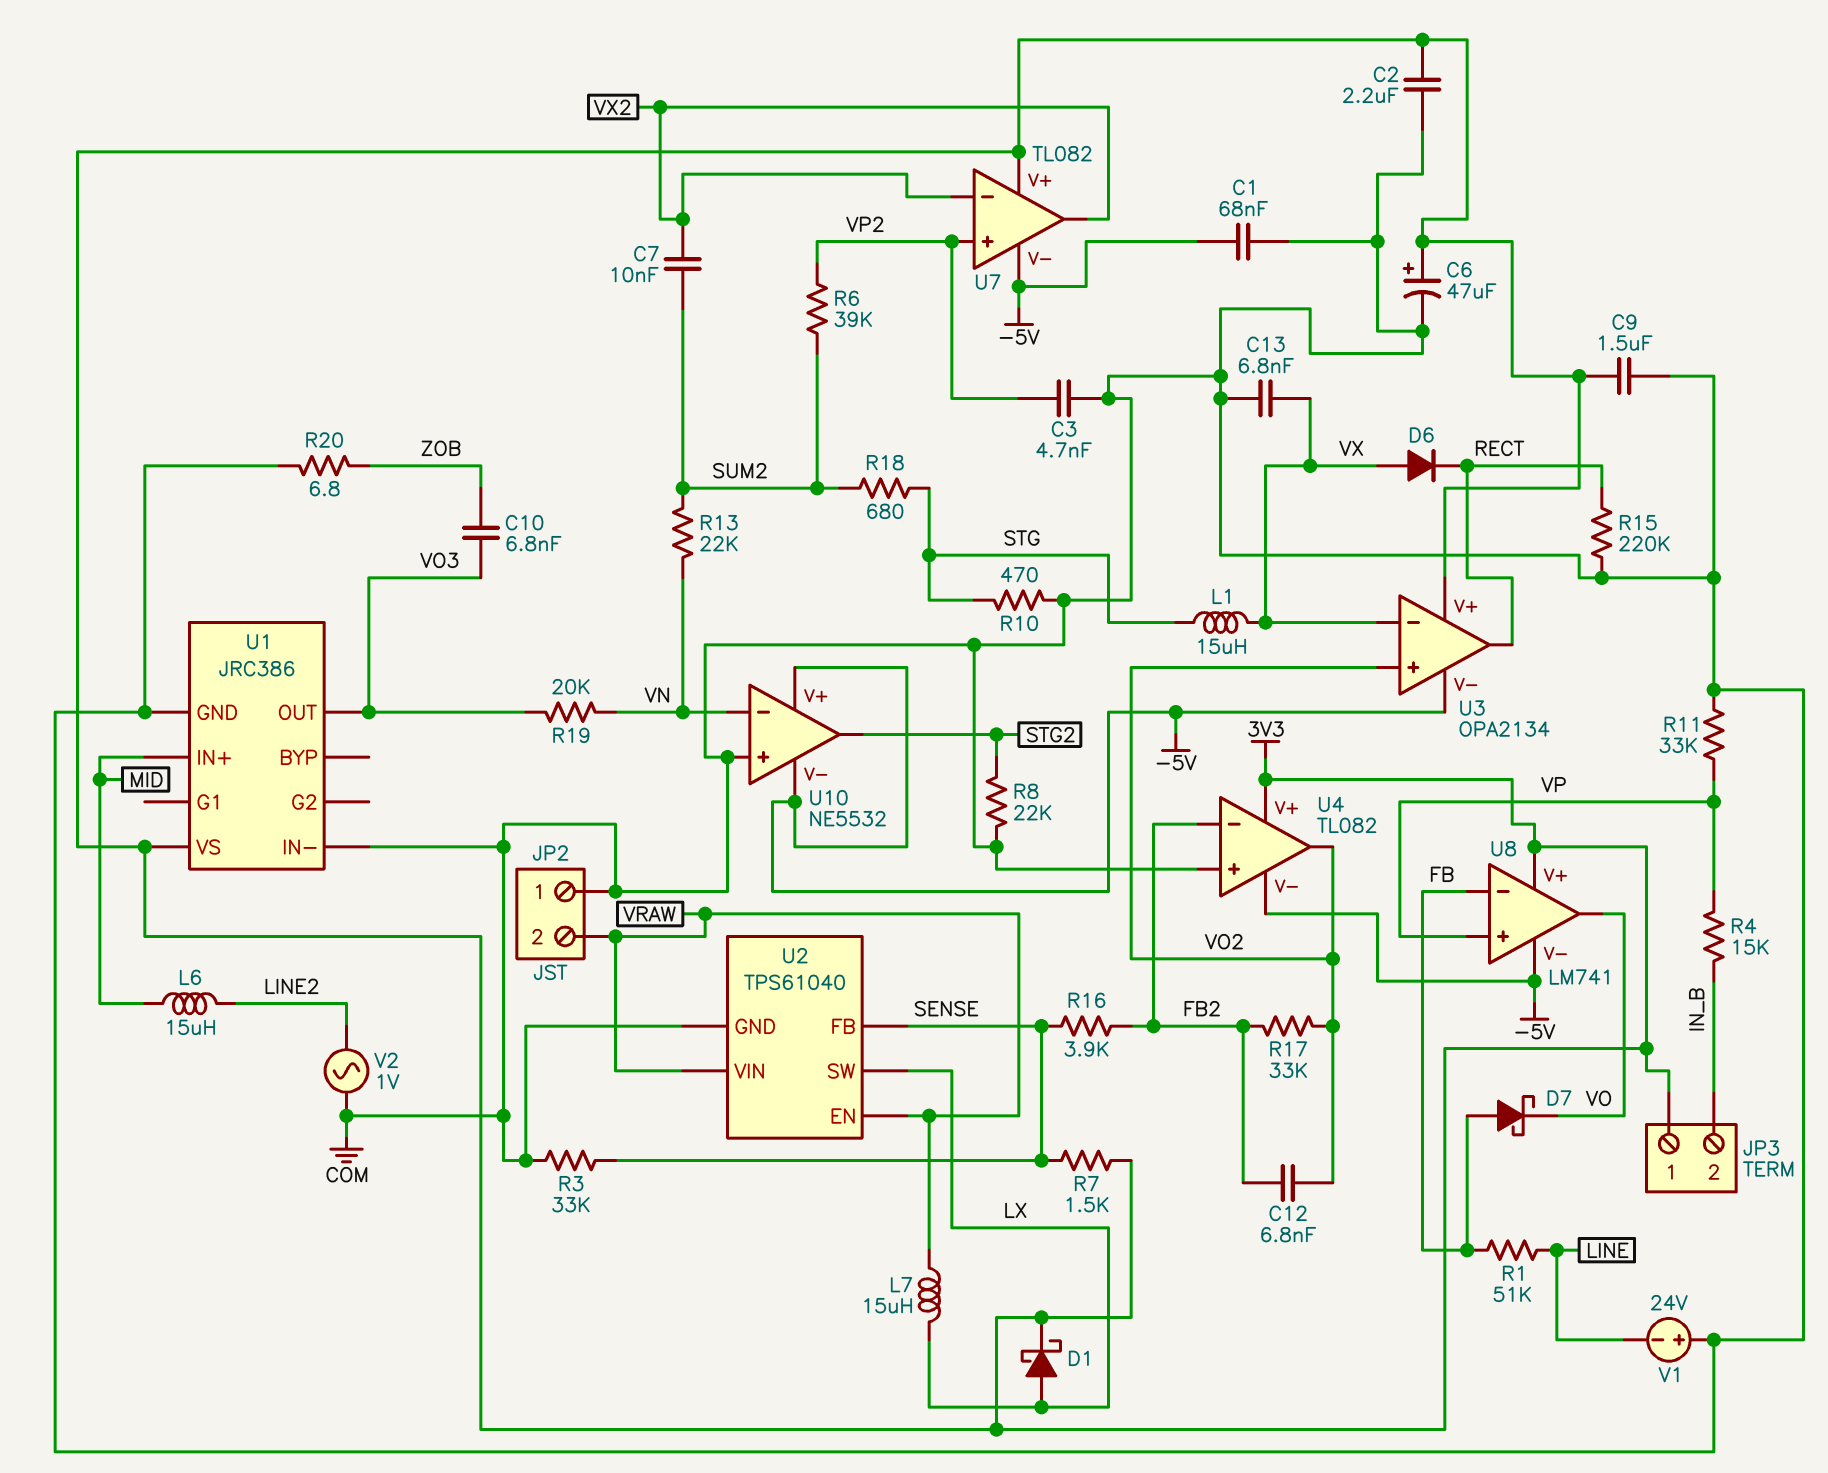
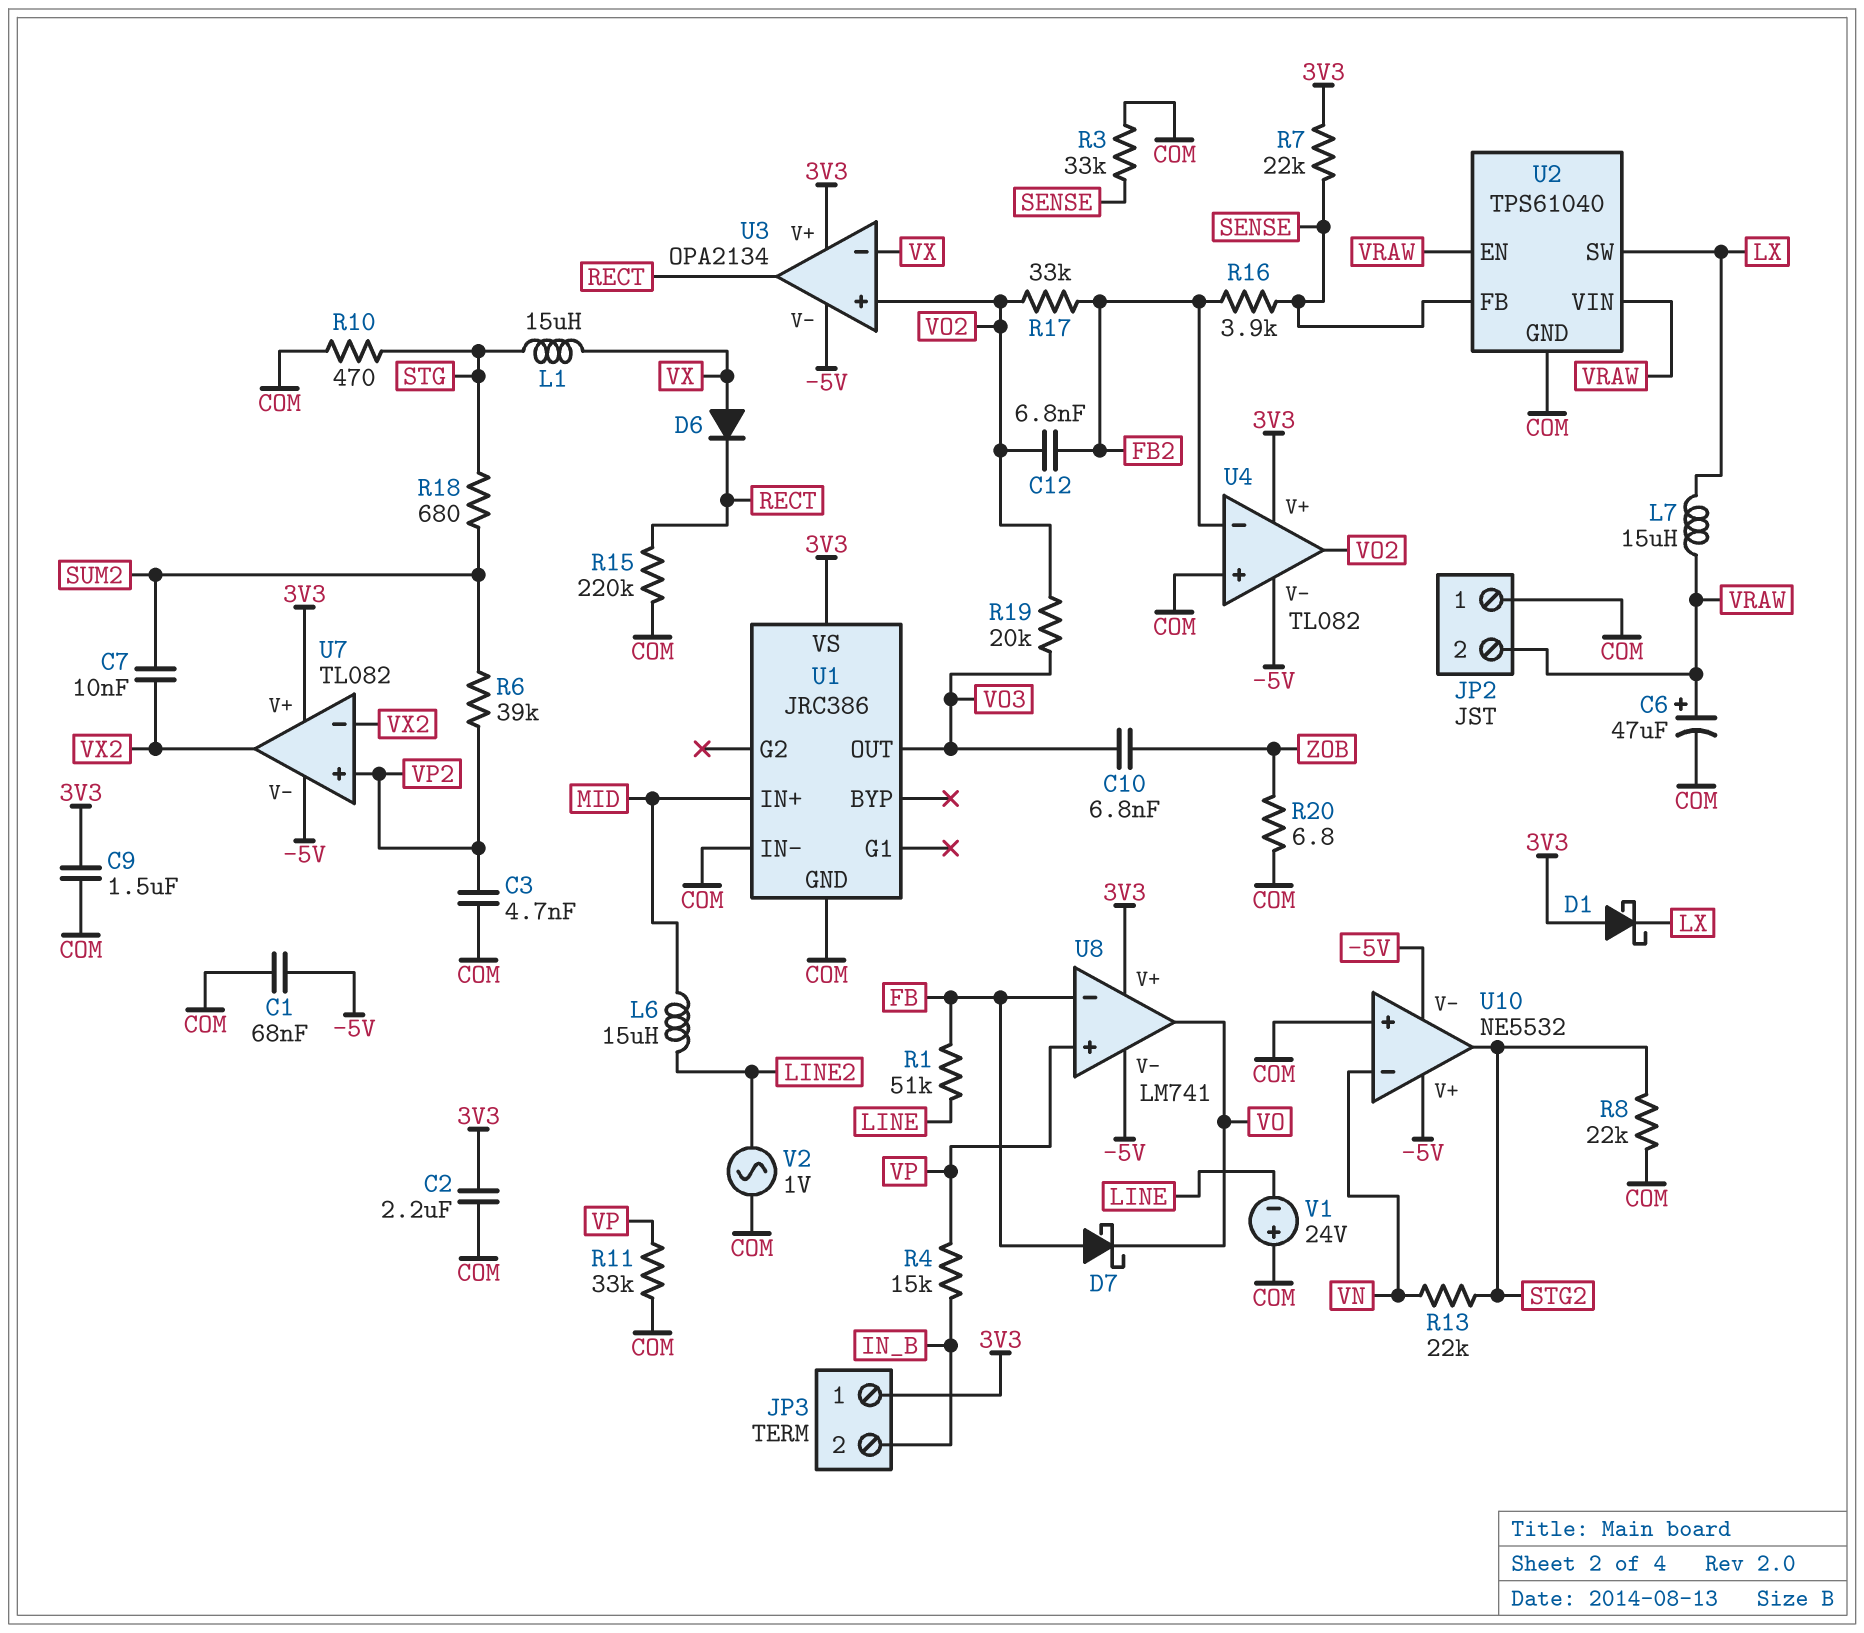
C6: 47uF (plus 3V3, minus COM) -> 47uF (plus VRAW, minus COM)
C13: 6.8nF (COM, VX) -> none
D1: schottky (A LX, K 3V3) -> schottky (A 3V3, K LX)
R7: 1.5k (3V3, SENSE) -> 22k (3V3, SENSE)
R13: 22k (SUM2, VN) -> 22k (STG2, VN)
R19: 20k (VN, VO3) -> 20k (VO2, VO3)

